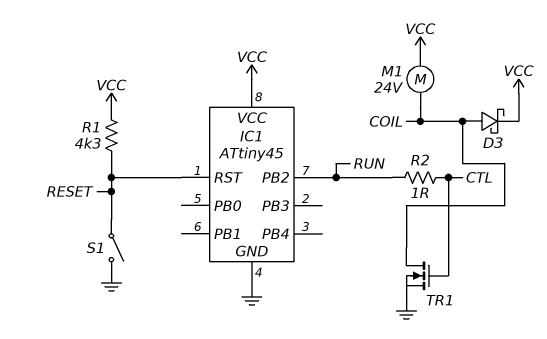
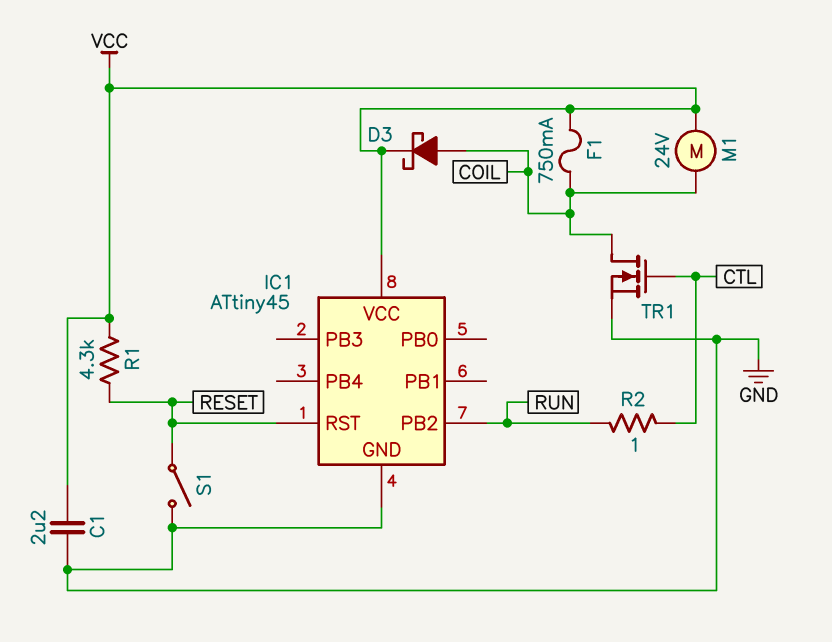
C1: none -> 2.2uF (GND, VCC)
F1: none -> 750mA (COIL, VCC)

